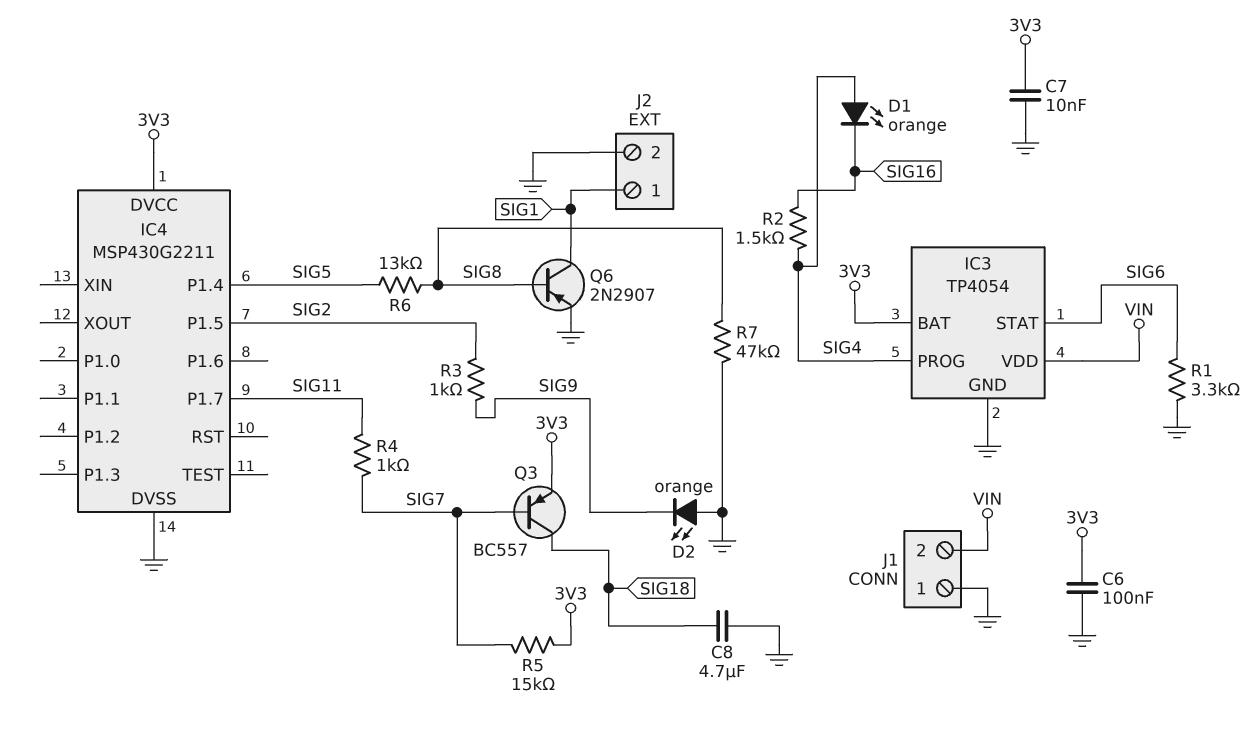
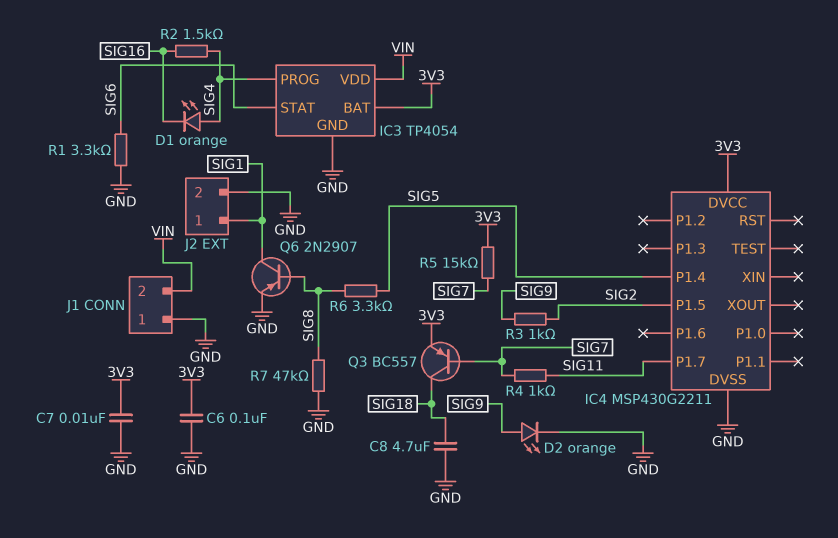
D2: LED orange (A GND, K SIG9) -> LED orange (A SIG9, K GND)
R6: 13k (SIG5, SIG8) -> 3.3k (SIG5, SIG8)

